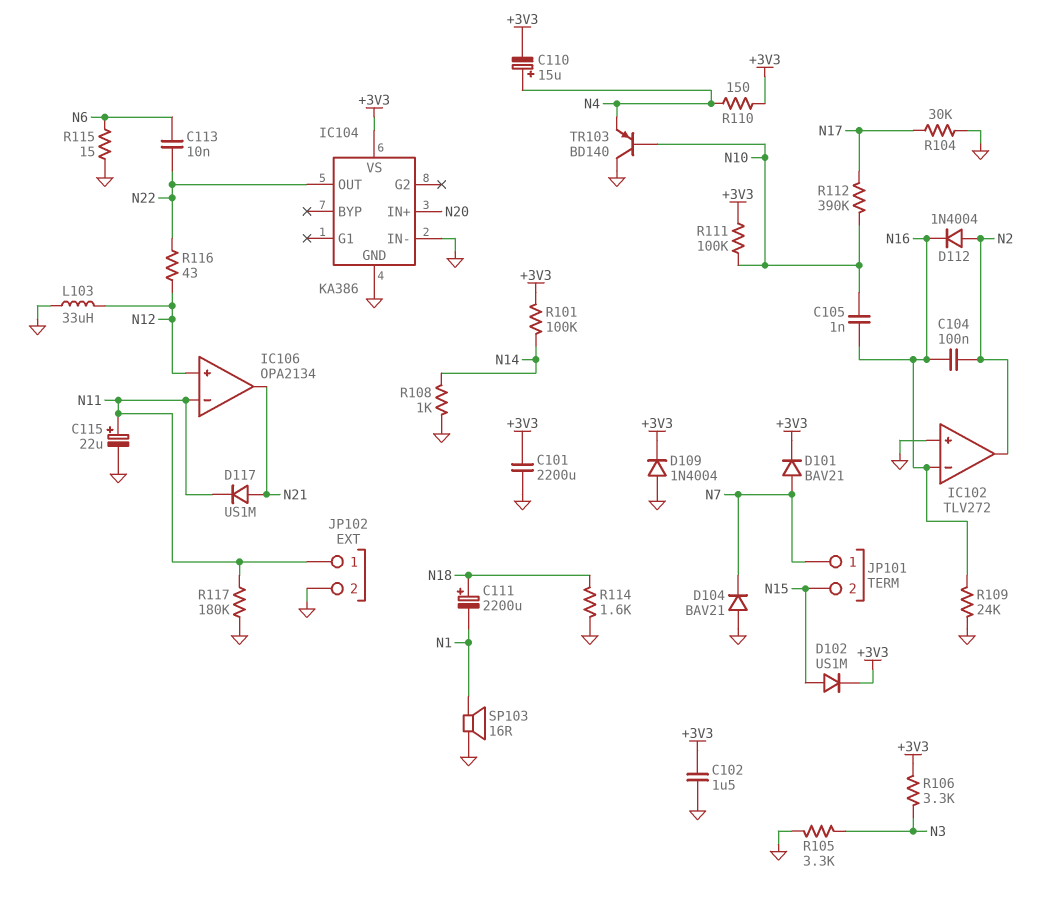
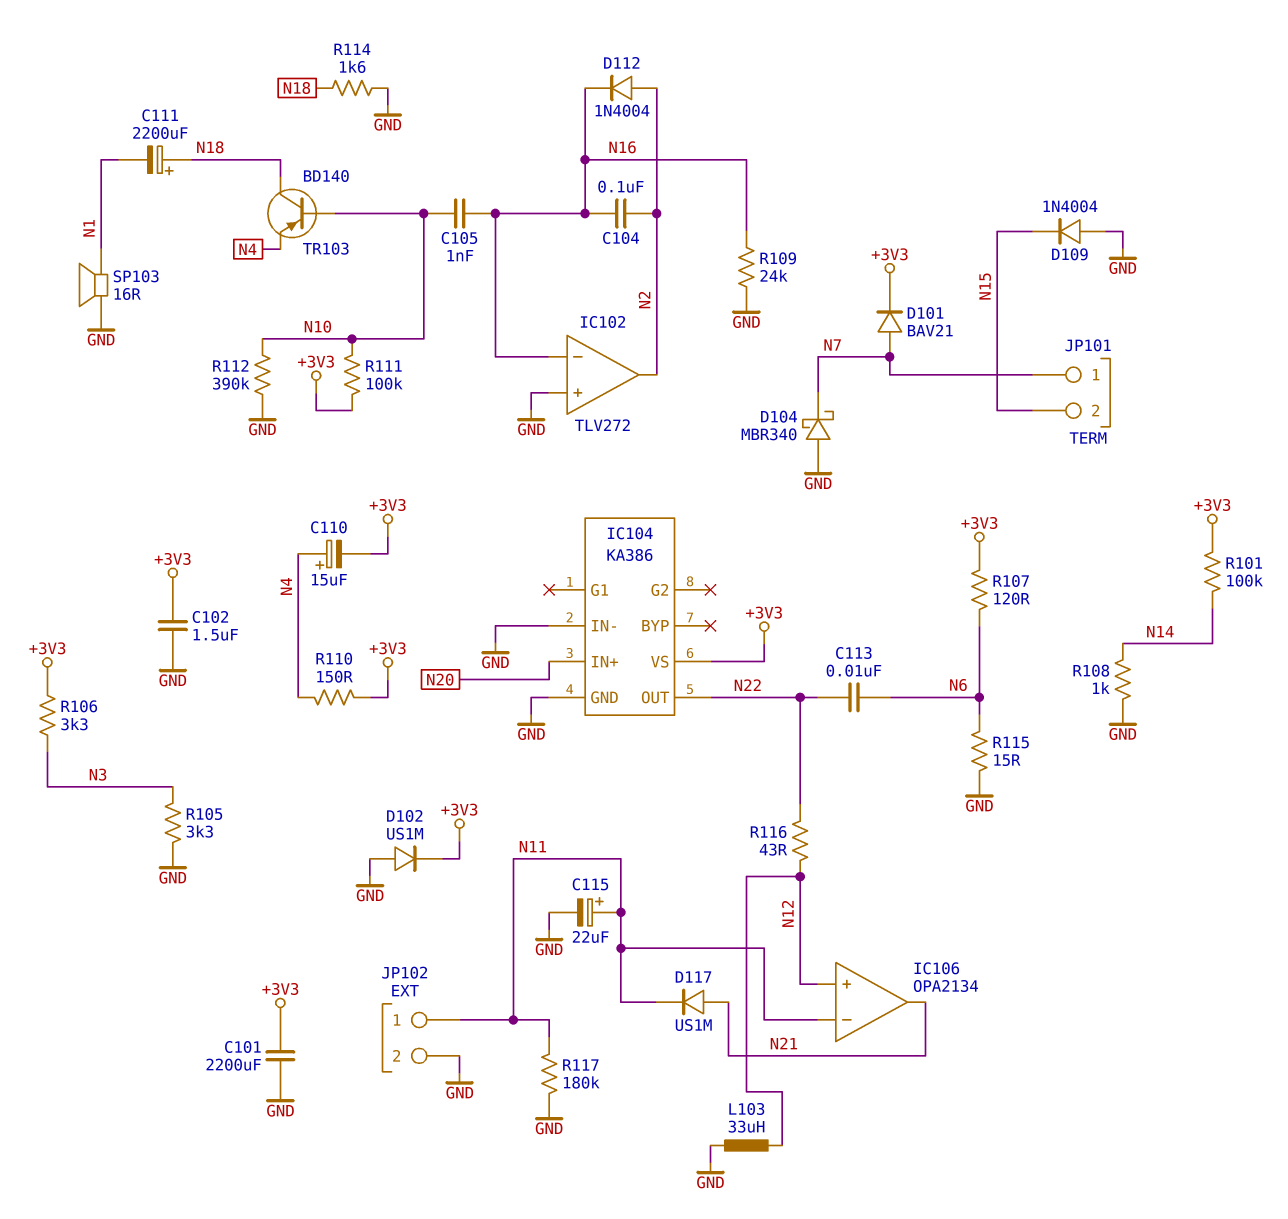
D102: diode US1M (A N15, K +3V3) -> diode US1M (A GND, K +3V3)
D104: diode BAV21 (A GND, K N7) -> schottky MBR340 (A GND, K N7)
D109: diode 1N4004 (A GND, K +3V3) -> diode 1N4004 (A GND, K N15)
R104: 30k (GND, N17) -> none
R107: none -> 120 (+3V3, N6)
R112: 390k (N10, N17) -> 390k (GND, N10)
TR103: PNP BD140 (B N10, C GND, E N4) -> PNP BD140 (B N10, C N18, E N4)

